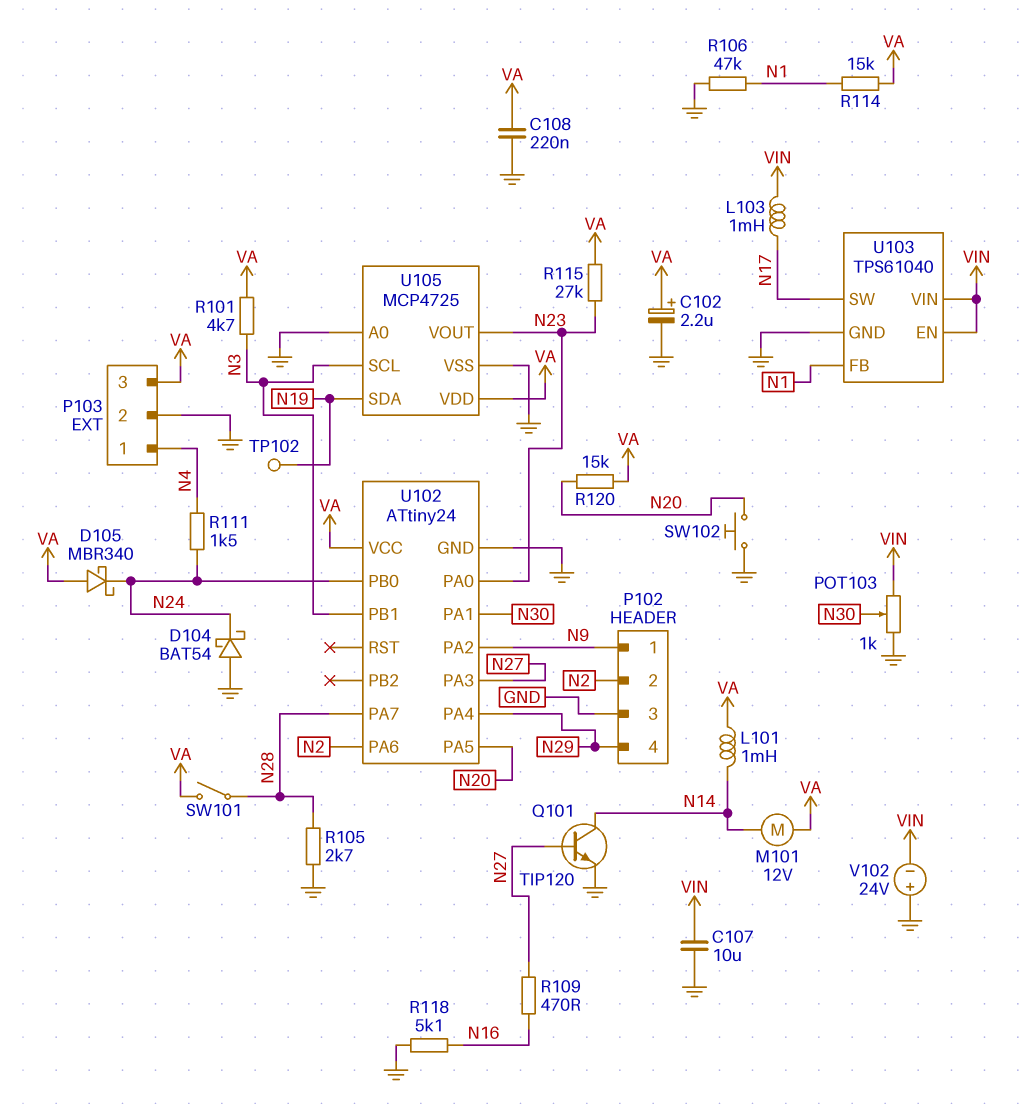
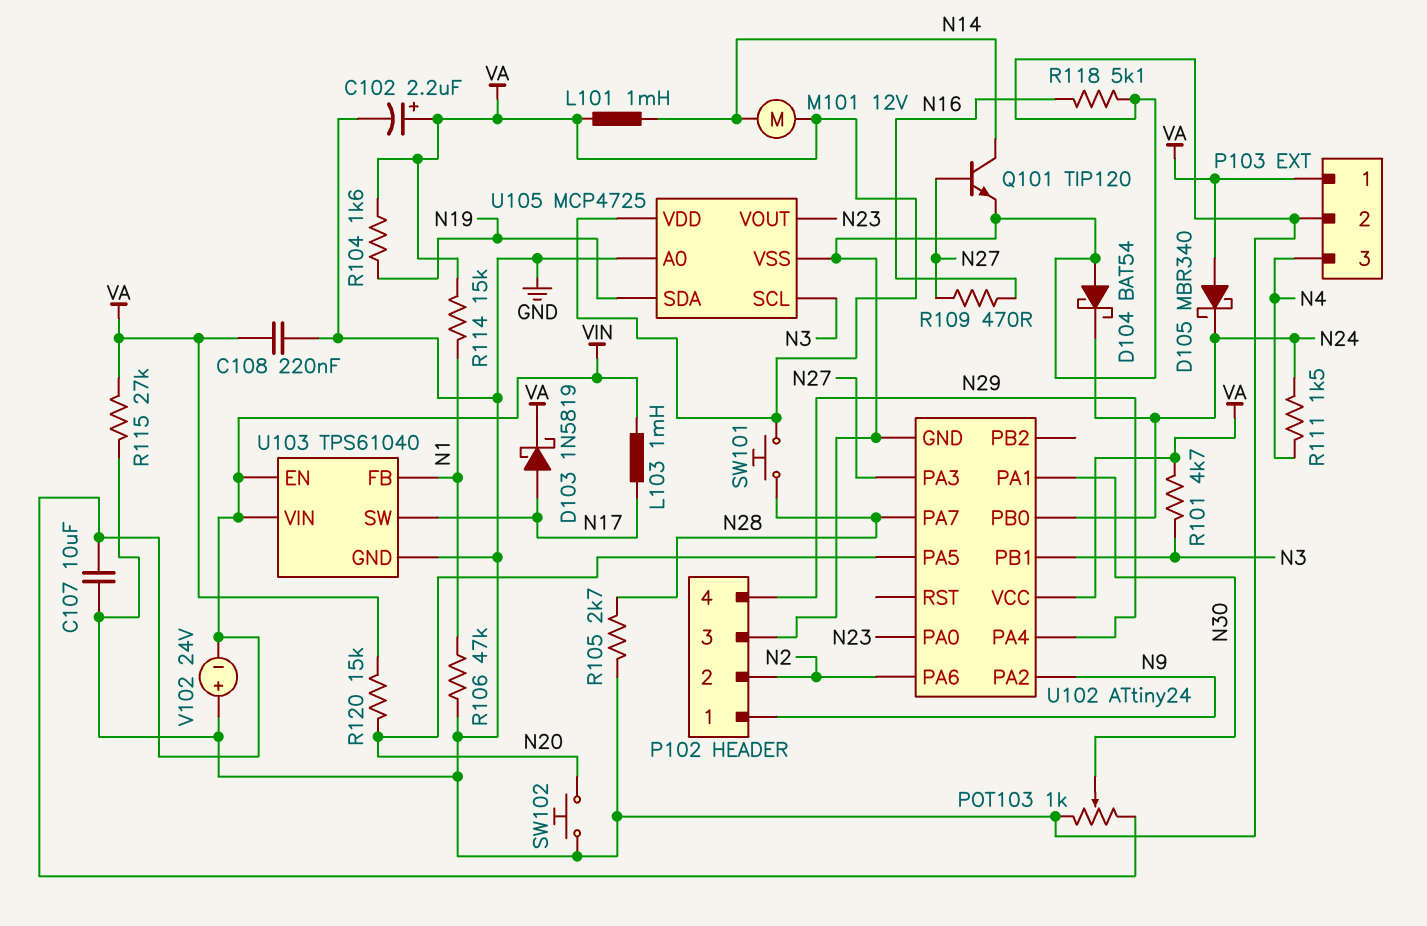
D103: none -> schottky 1N5819 (A N17, K VA)
P103 pin 1: N4 -> VA
P103 pin 3: VA -> N4
R104: none -> 1.6k (N19, VA)
R115: 27k (N23, VA) -> 27k (GND, VA)
SW101: switch (N28, VA) -> button (N28, VA)
TP102: test point (N19) -> none

